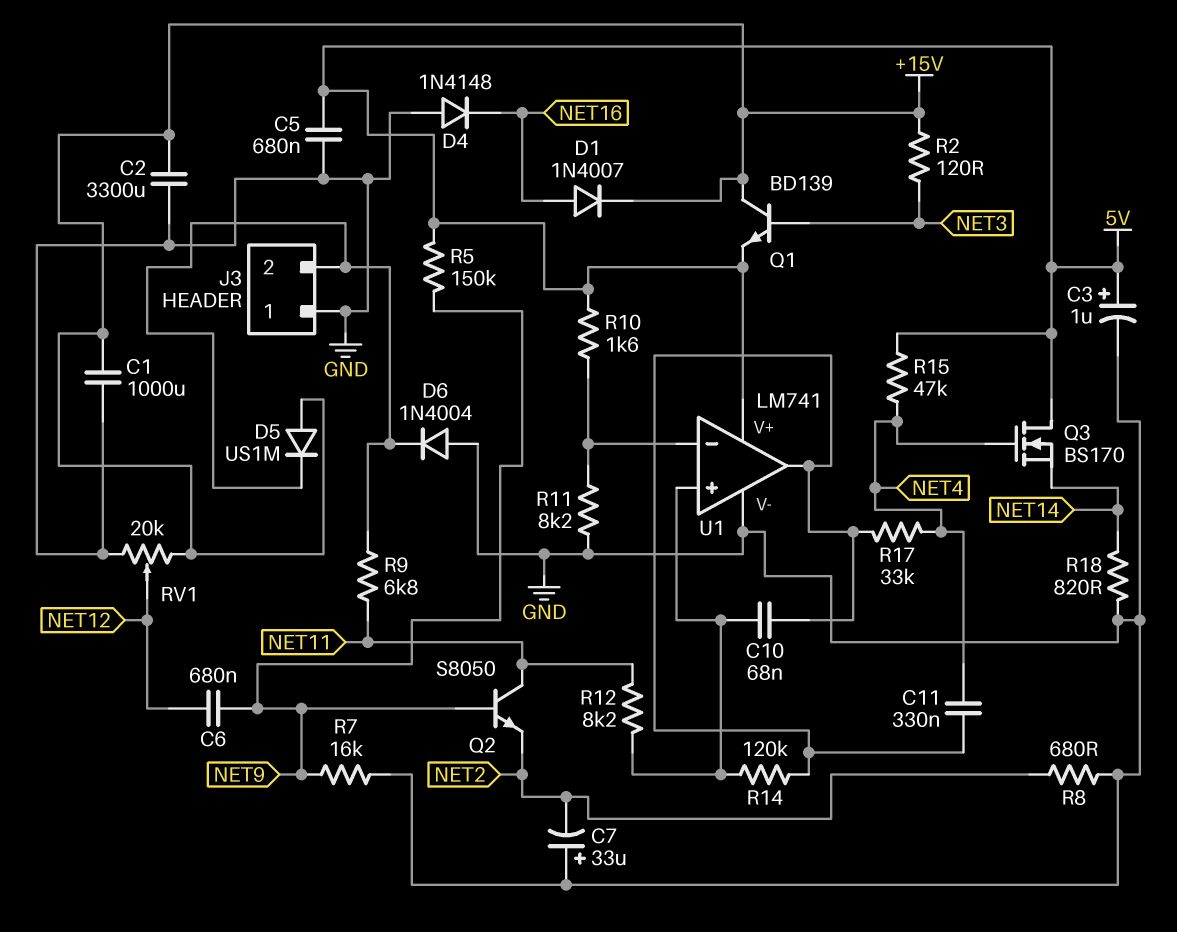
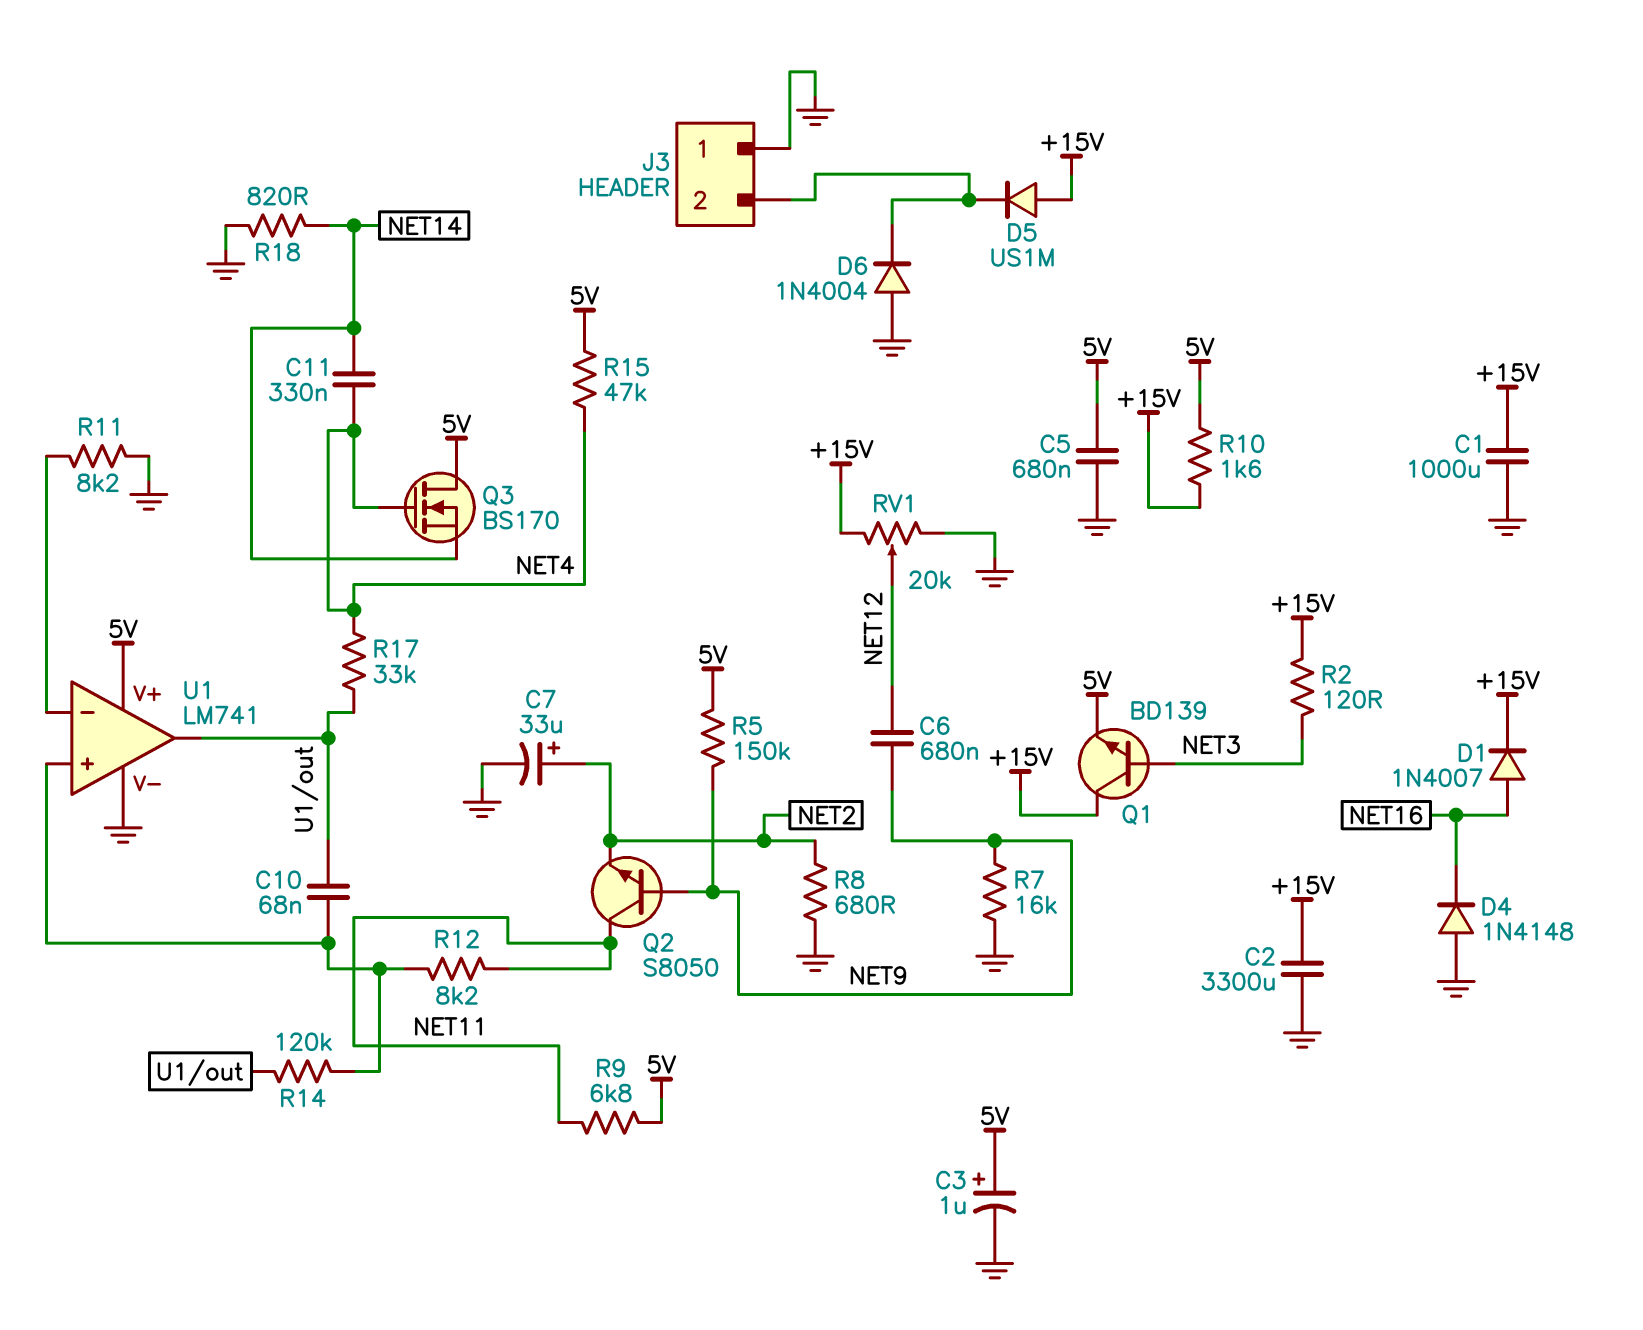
C7: 33uF (plus GND, minus NET2) -> 33uF (plus NET2, minus GND)
C11: 330nF (NET4, U1/out) -> 330nF (NET4, NET14)
R9: 6.8k (J3/2, NET11) -> 6.8k (5V, NET11)
R10: 1.6k (5V, U1/in-) -> 1.6k (+15V, 5V)

